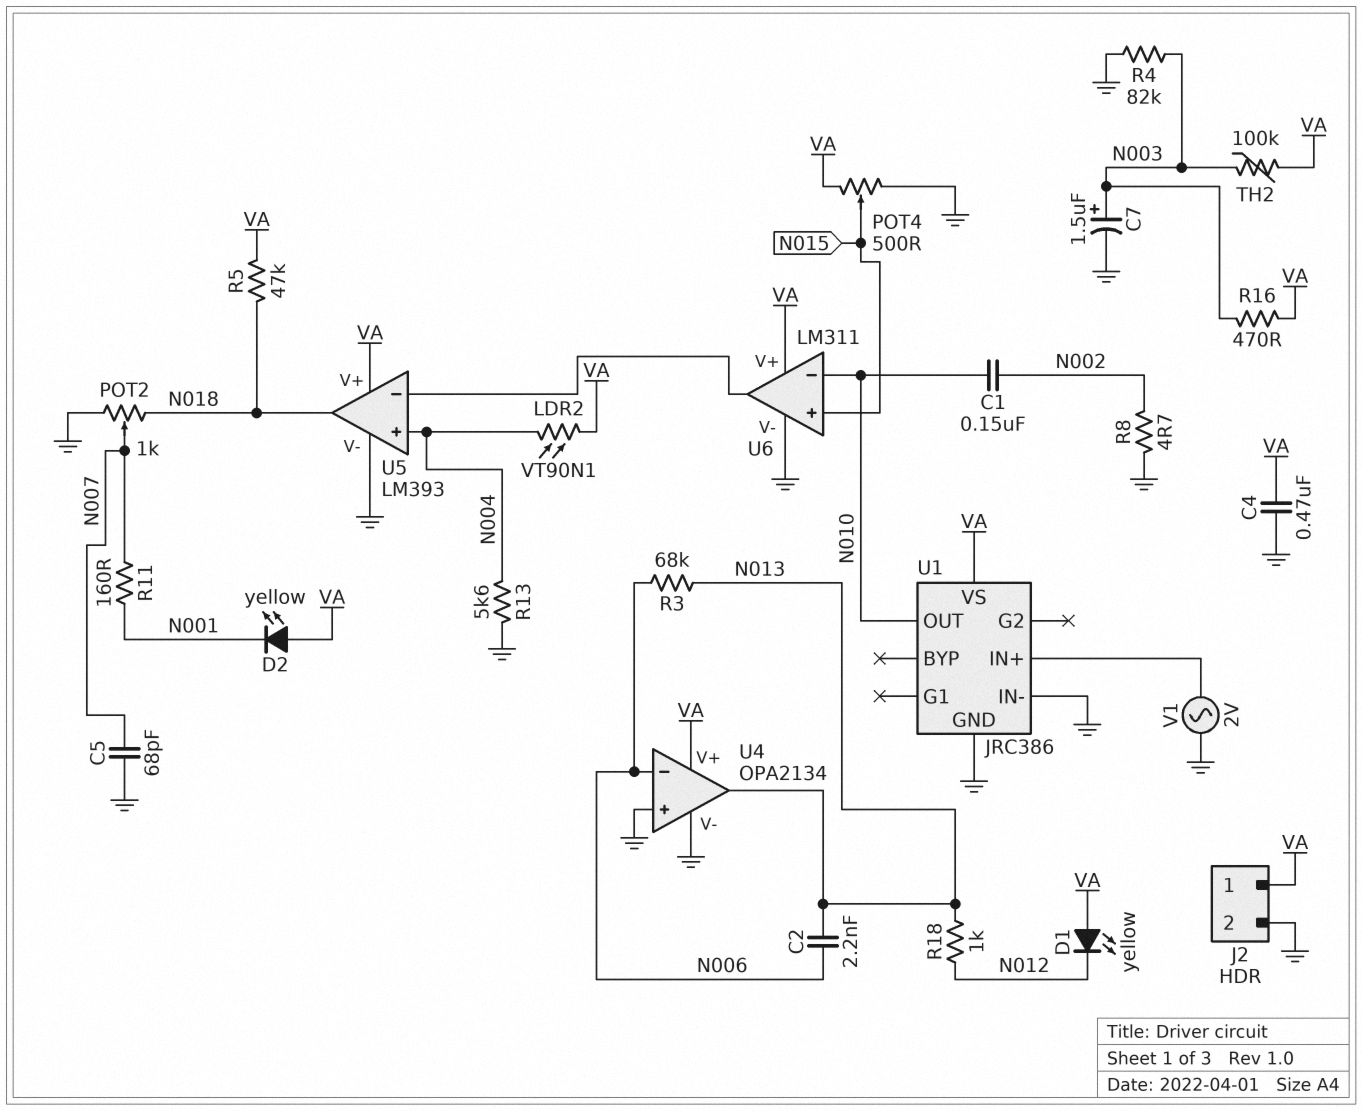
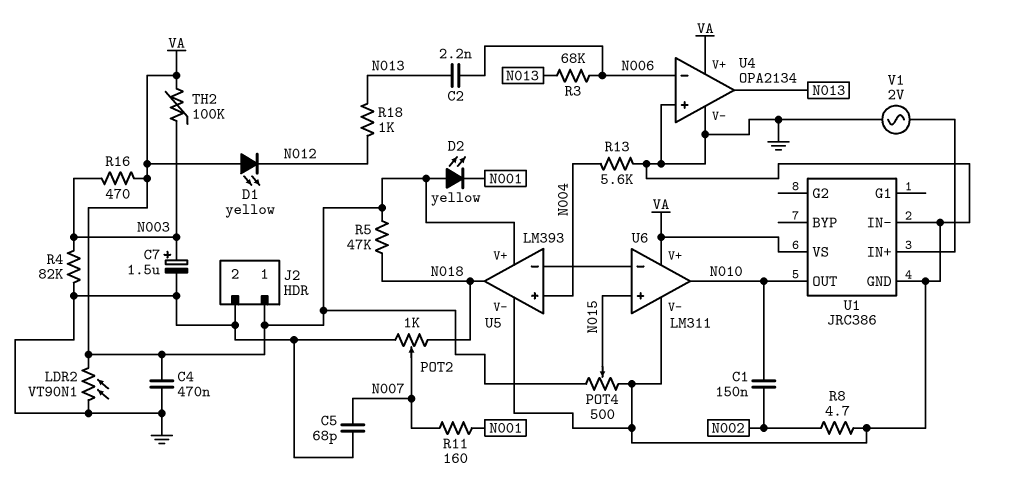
LDR2: VT90N1 (N004, VA) -> VT90N1 (GND, VA)
U6 pin in-: N010 -> U5/in-
U6 pin out: U5/in- -> N010

